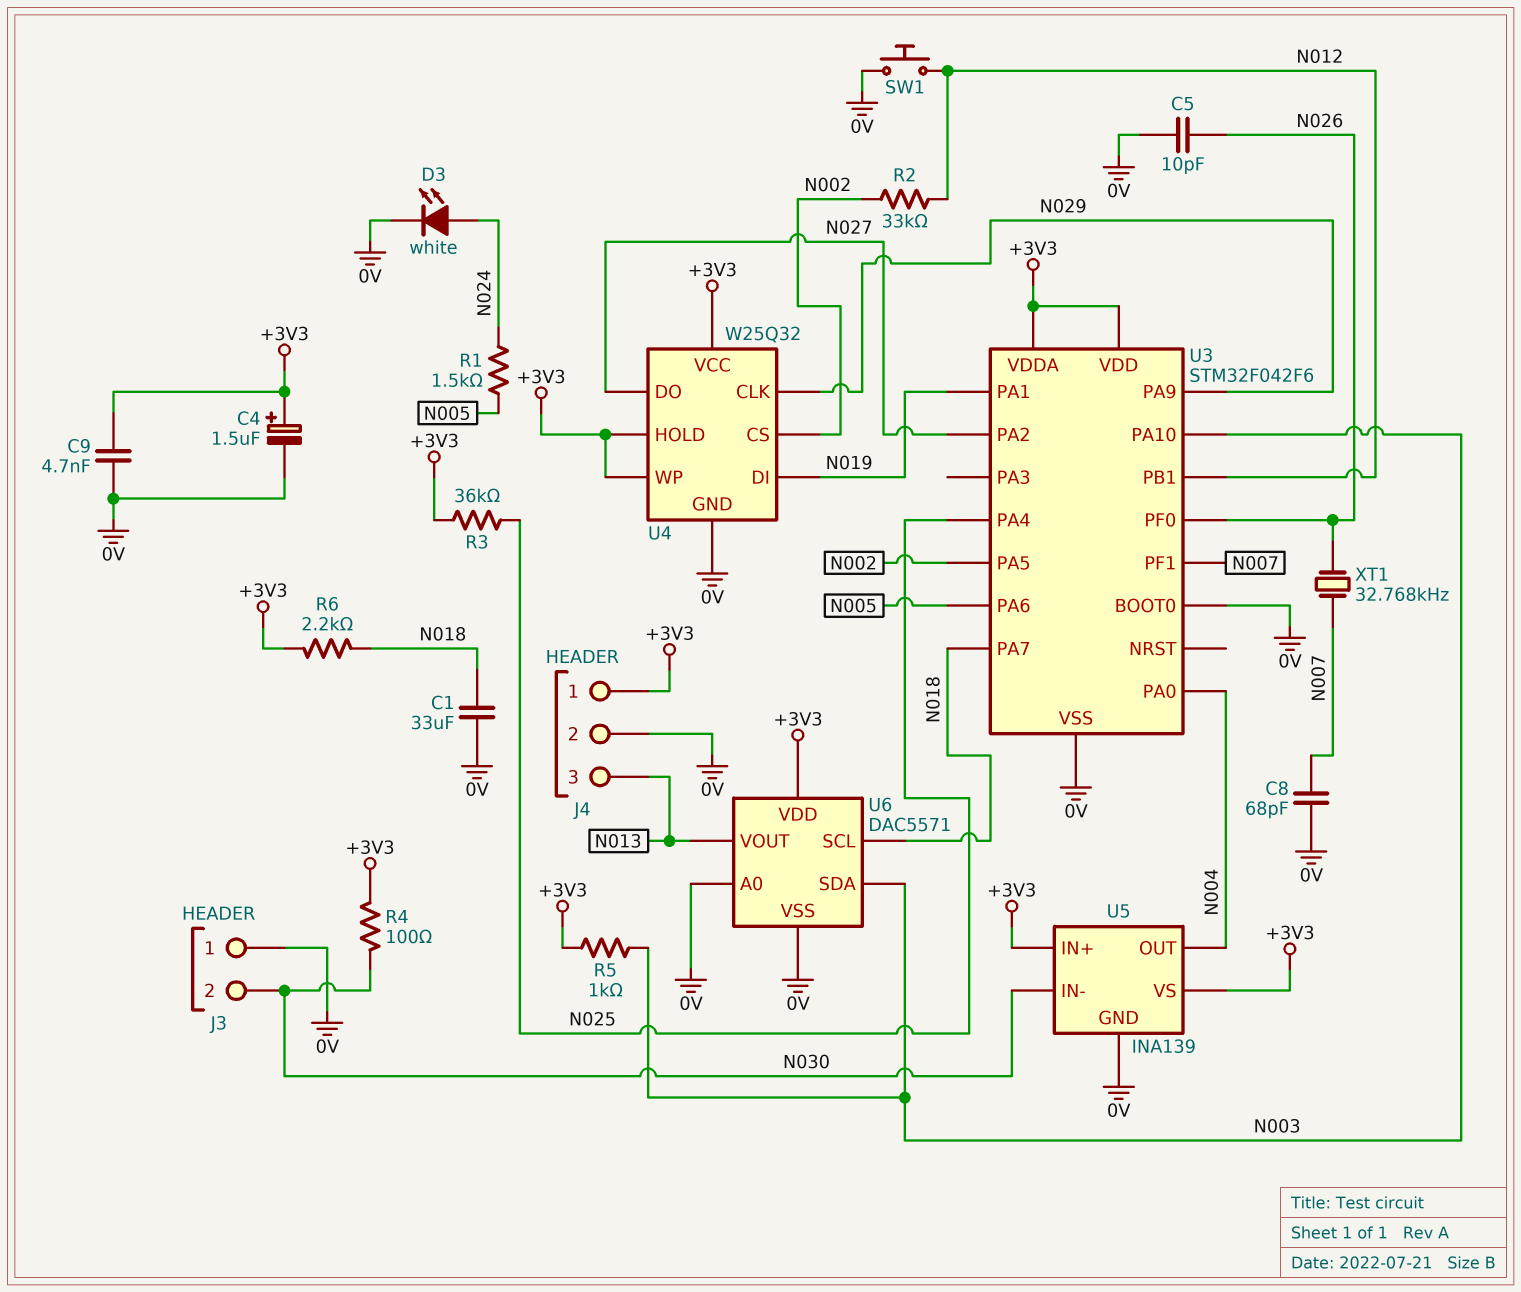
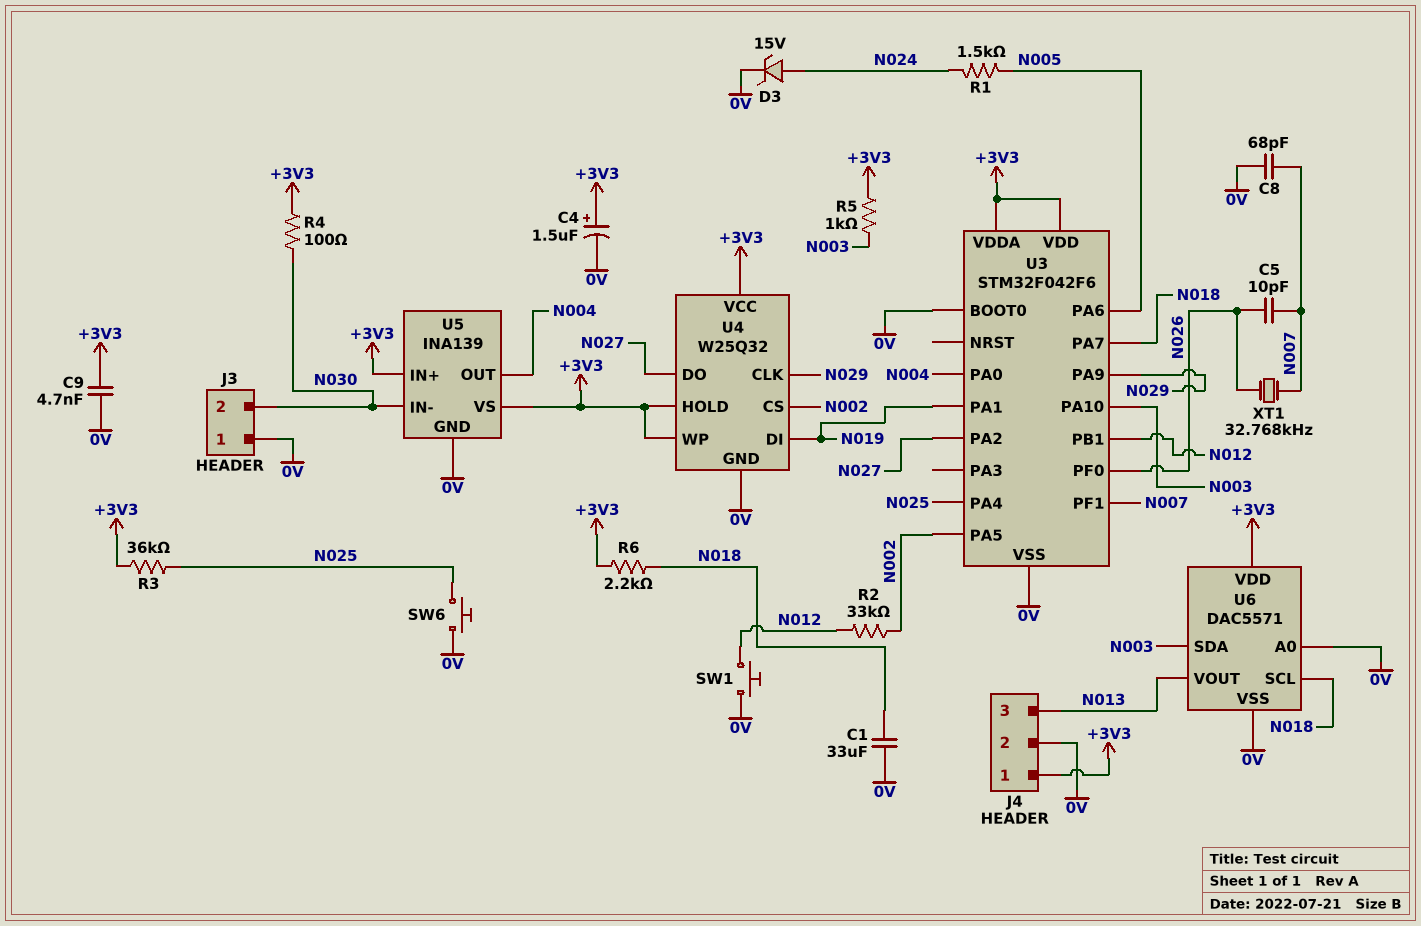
C5: 10pF (0V, N026) -> 10pF (N007, N026)
D3: LED white (A N024, K 0V) -> zener 15V (A N024, K 0V)
SW6: none -> button (0V, N025)

